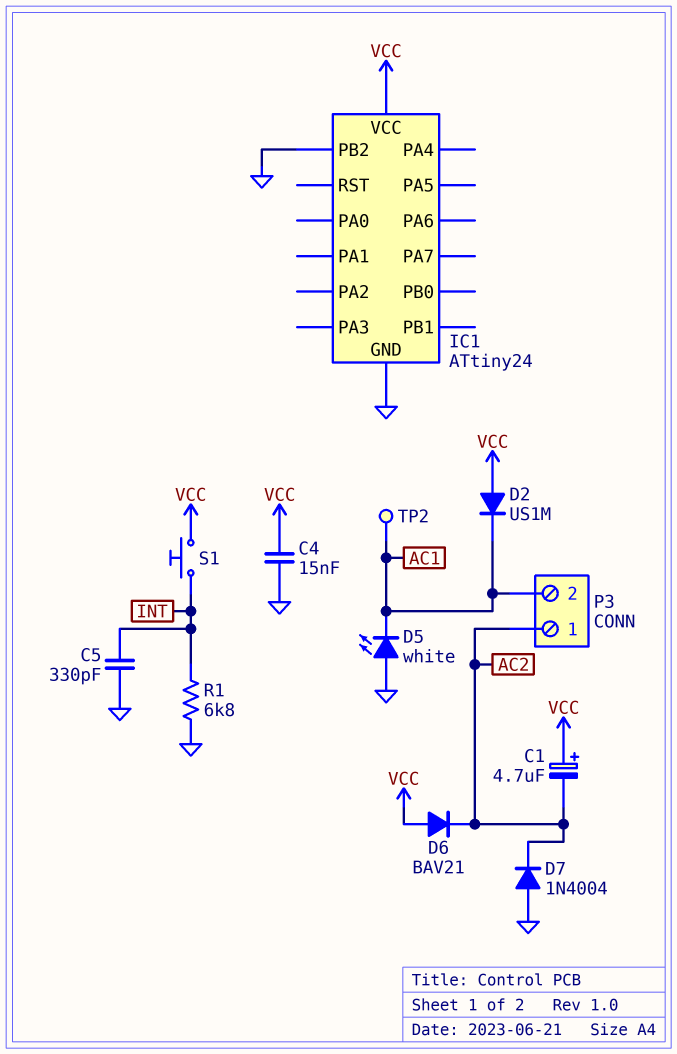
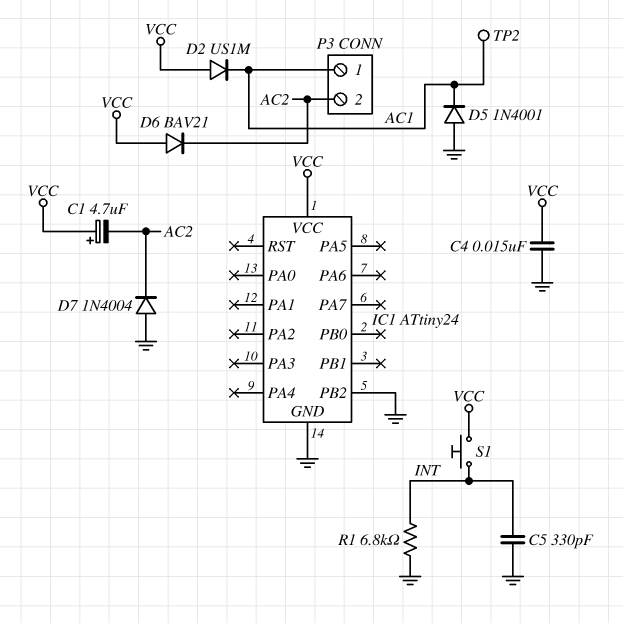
D5: LED white (A GND, K AC1) -> diode 1N4001 (A GND, K AC1)
P3 pin 1: AC2 -> AC1
P3 pin 2: AC1 -> AC2

